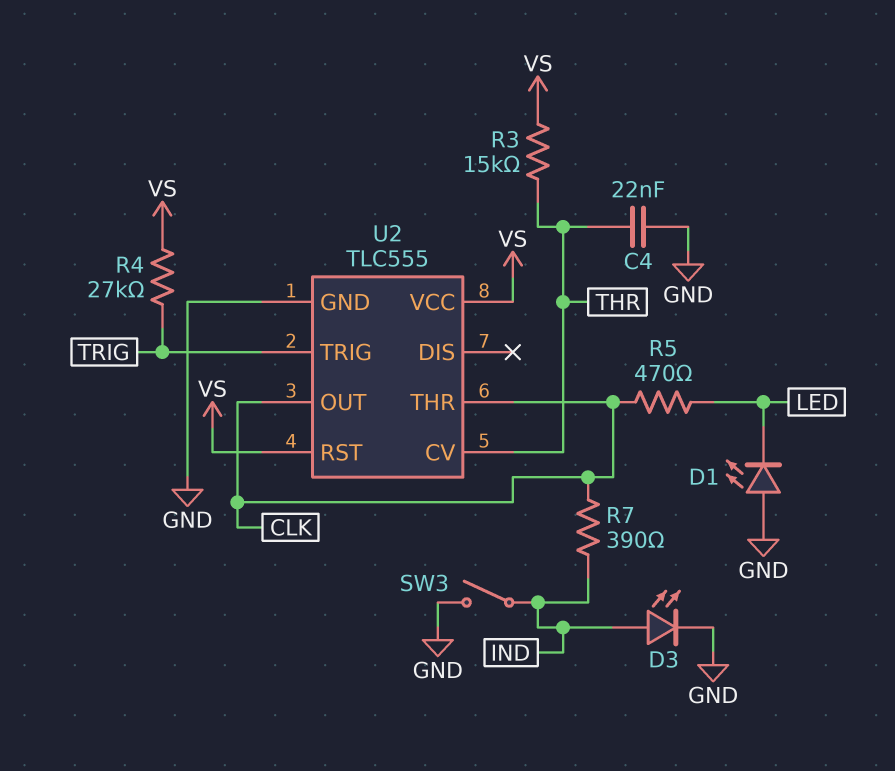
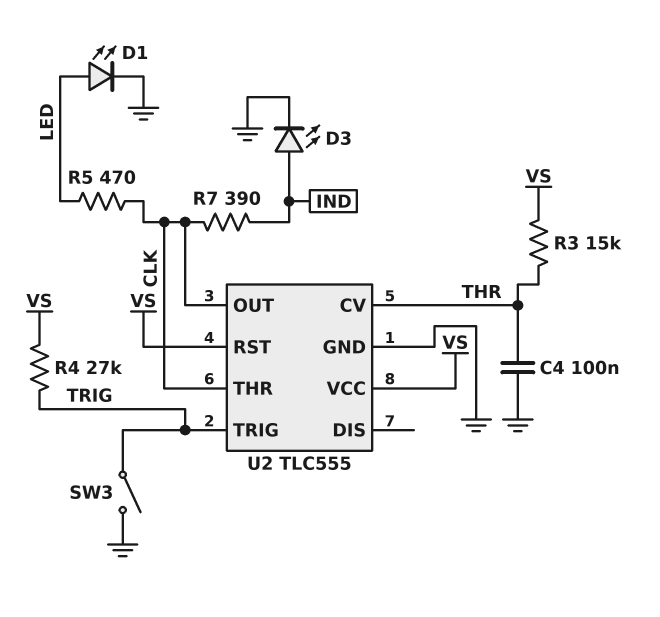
C4: 22nF (GND, THR) -> 100nF (GND, THR)
D1: LED (A GND, K LED) -> LED (A LED, K GND)
SW3: switch (GND, IND) -> switch (GND, TRIG)

